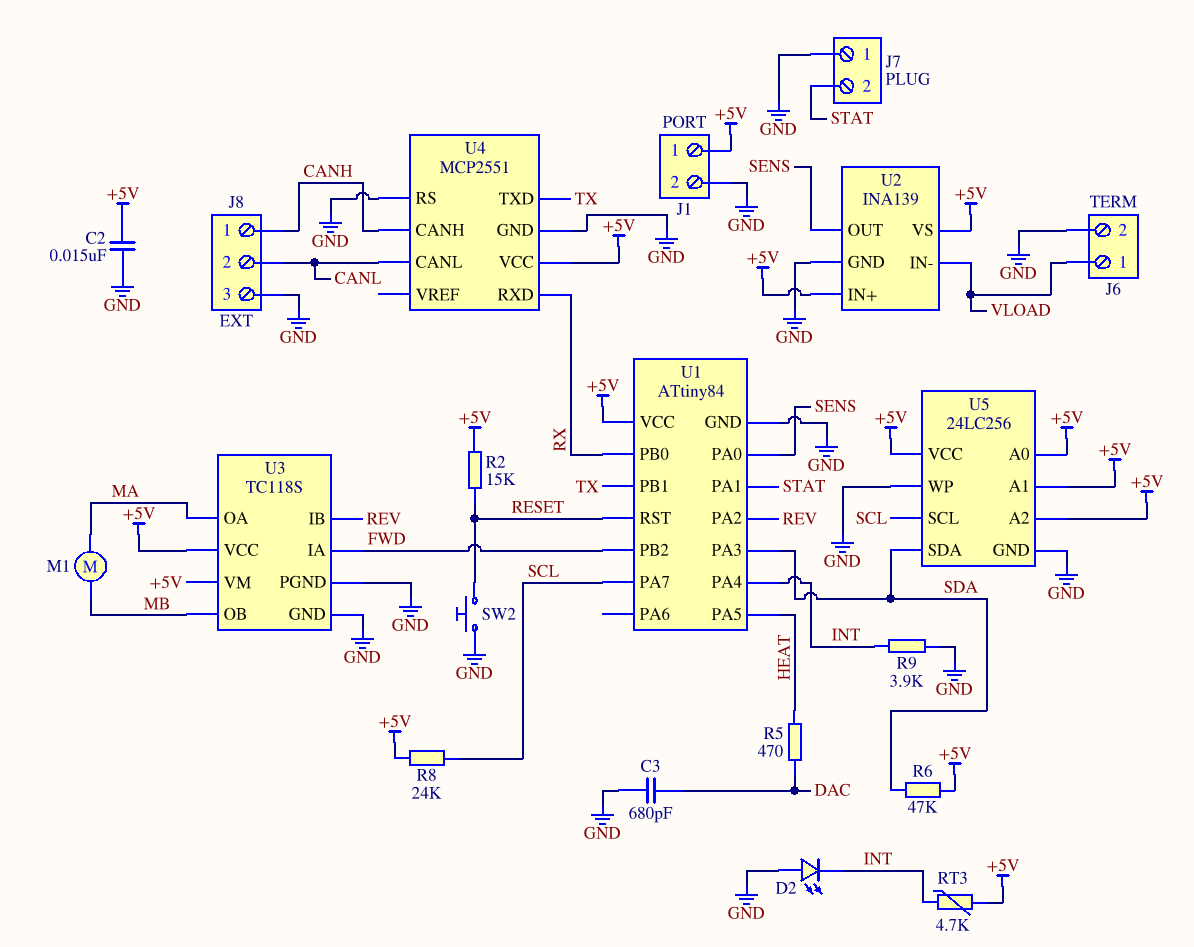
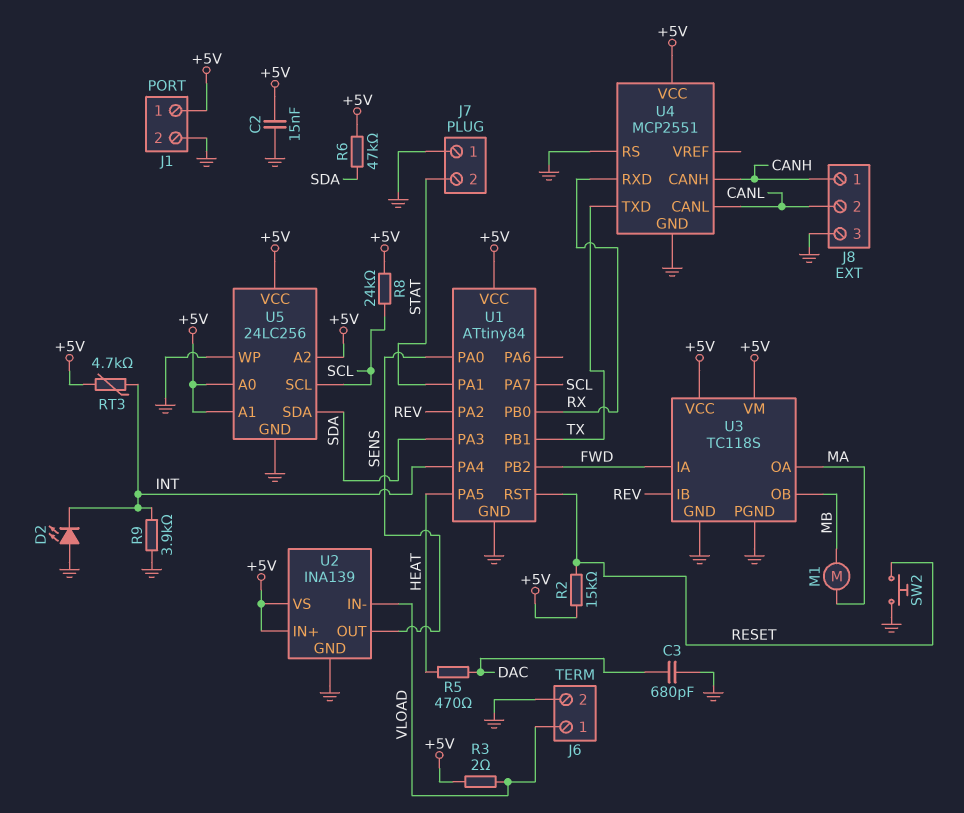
R3: none -> 2 (+5V, VLOAD)

